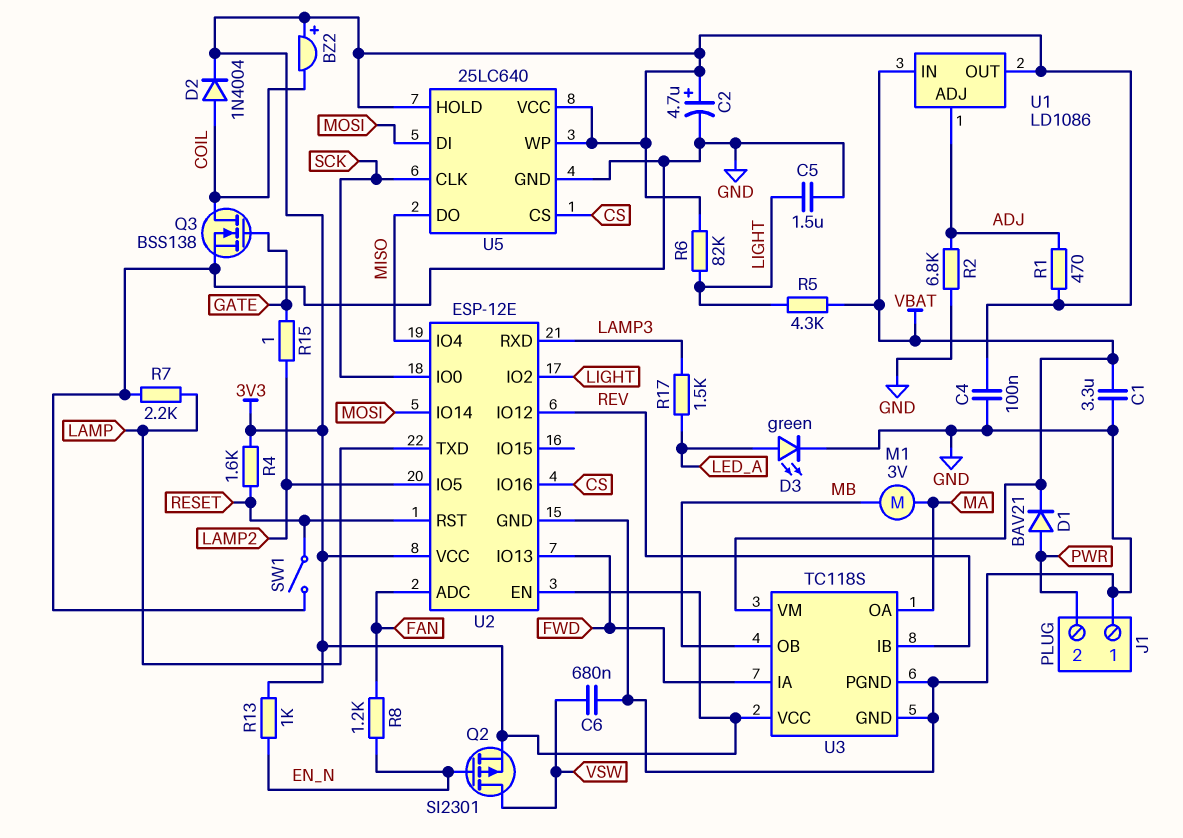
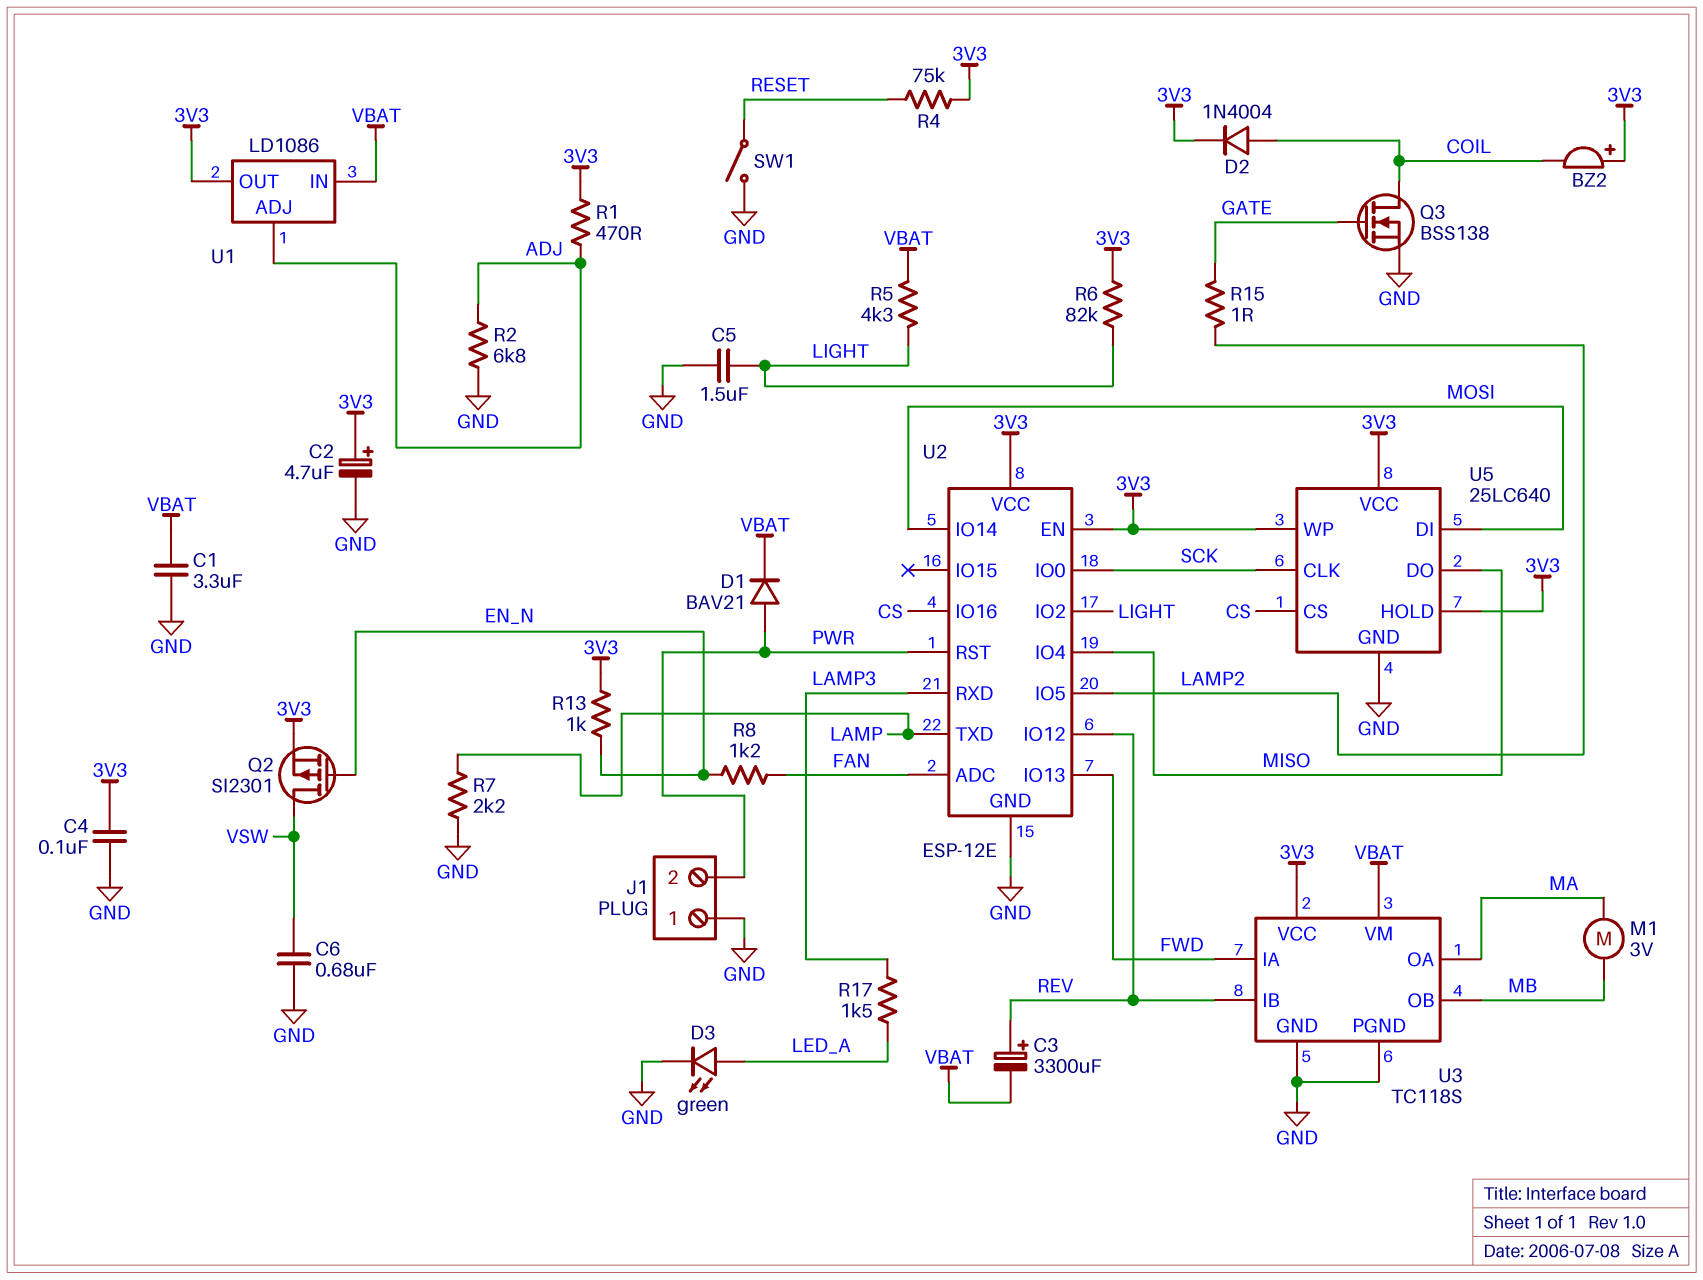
C3: none -> 3300uF (plus REV, minus VBAT)
R4: 1.6k (3V3, RESET) -> 75k (3V3, RESET)
U2 pin RST: RESET -> PWR

